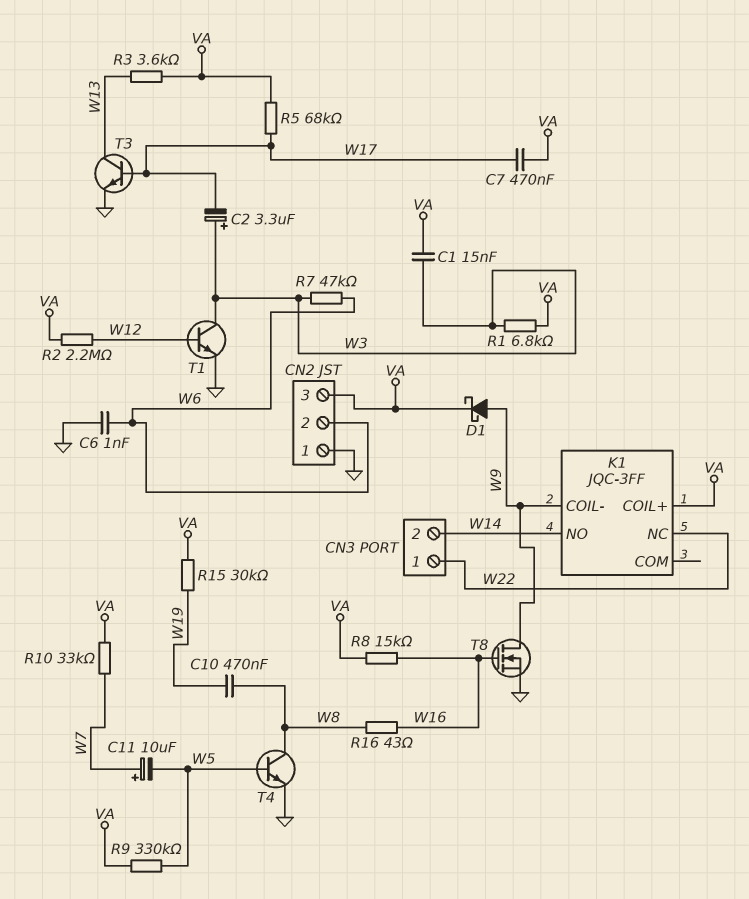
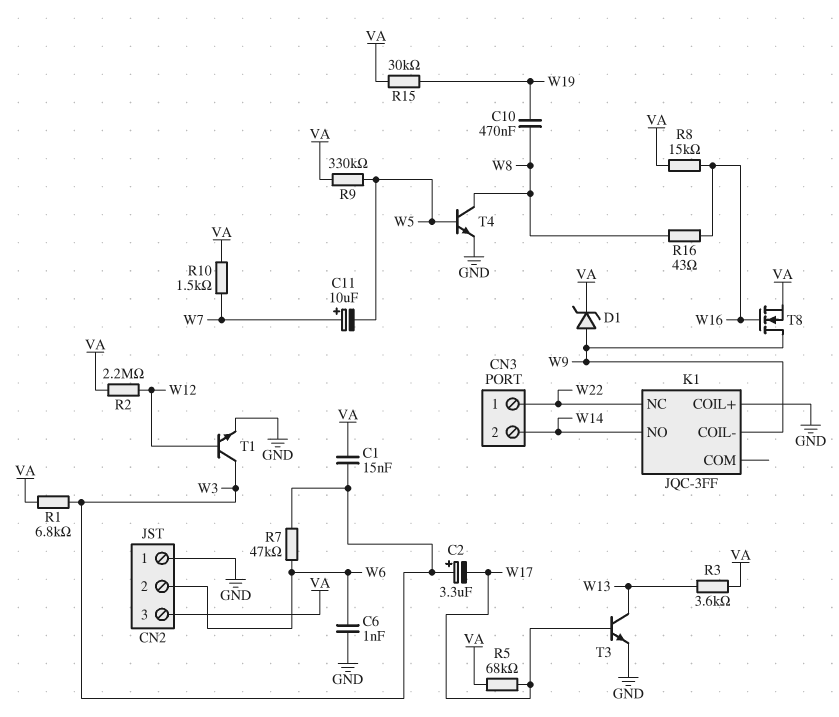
C7: 470nF (VA, W17) -> none
D1: schottky (A W9, K VA) -> zener (A W9, K VA)
K1 pin COIL+: VA -> GND
R10: 33k (VA, W7) -> 1.5k (VA, W7)
T8: NMOS (G W16, D W9, S GND) -> NMOS (G W16, D W9, S VA)

